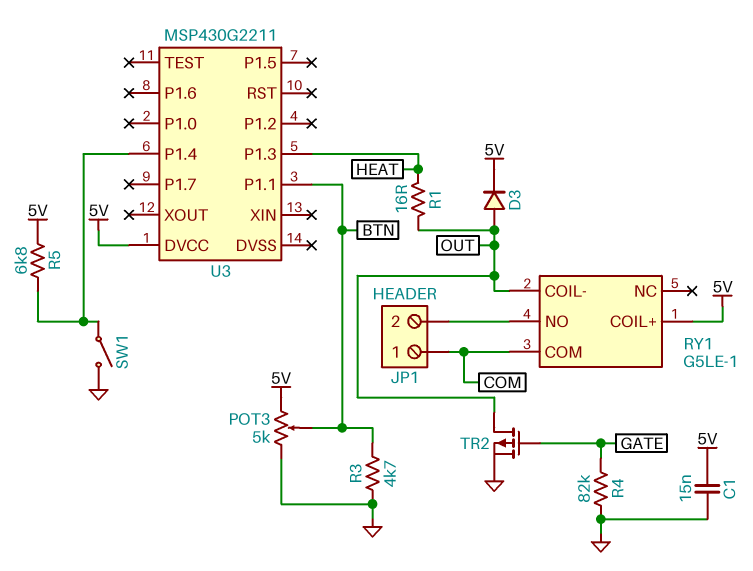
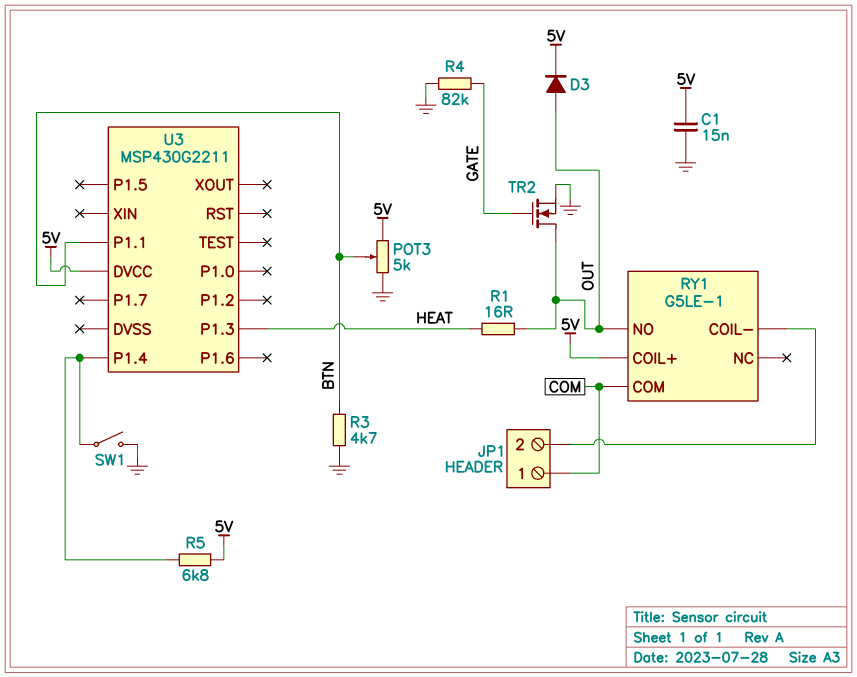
RY1 pin COIL-: OUT -> JP1/2
RY1 pin NO: JP1/2 -> OUT
TR2: PMOS (G GATE, D OUT, S GND) -> NMOS (G GATE, D OUT, S GND)

